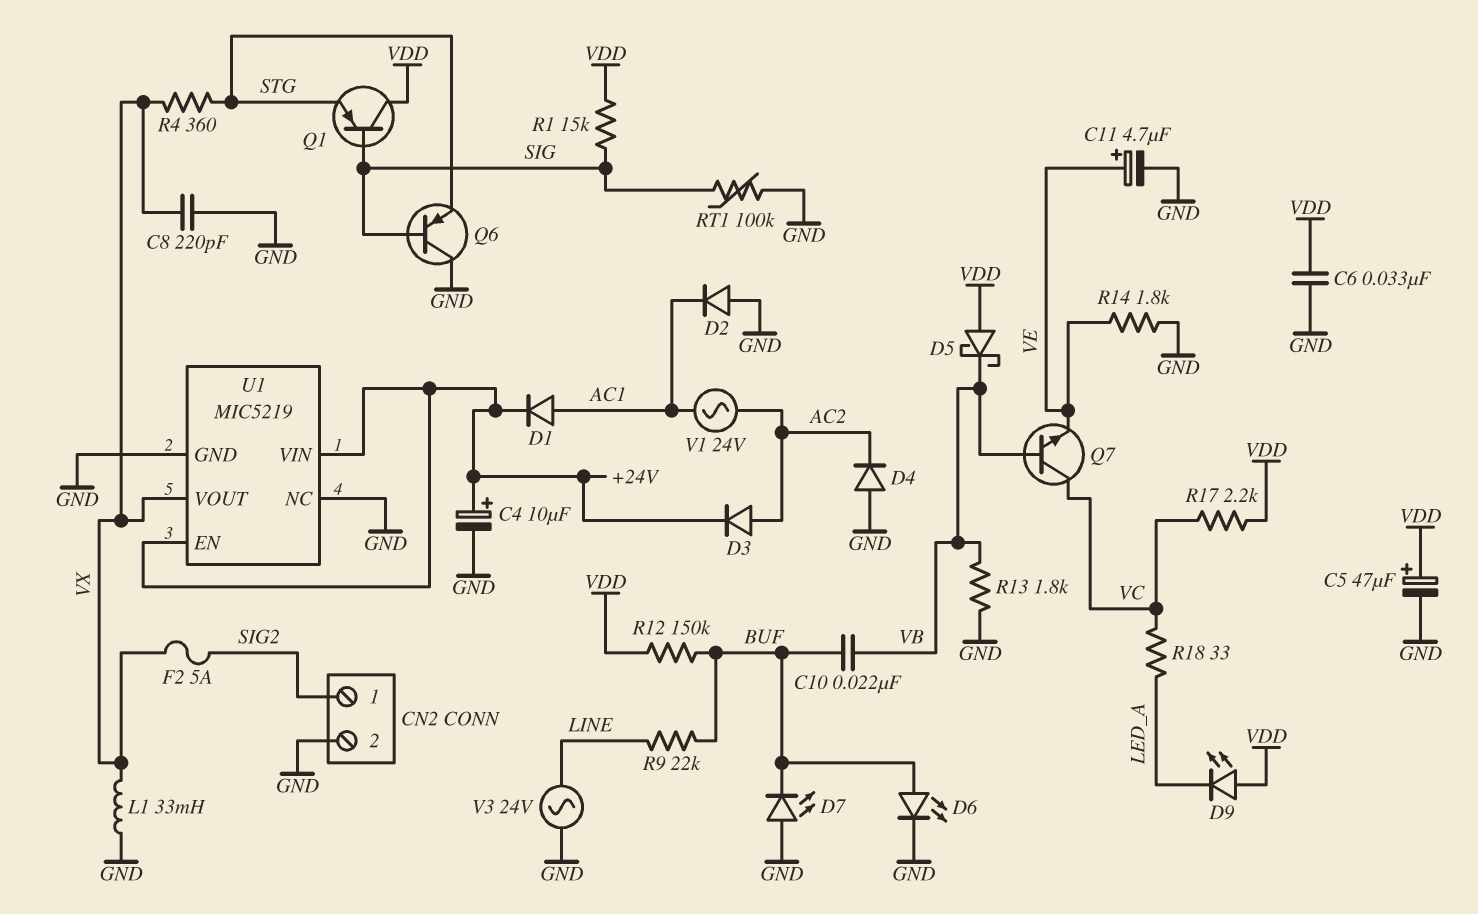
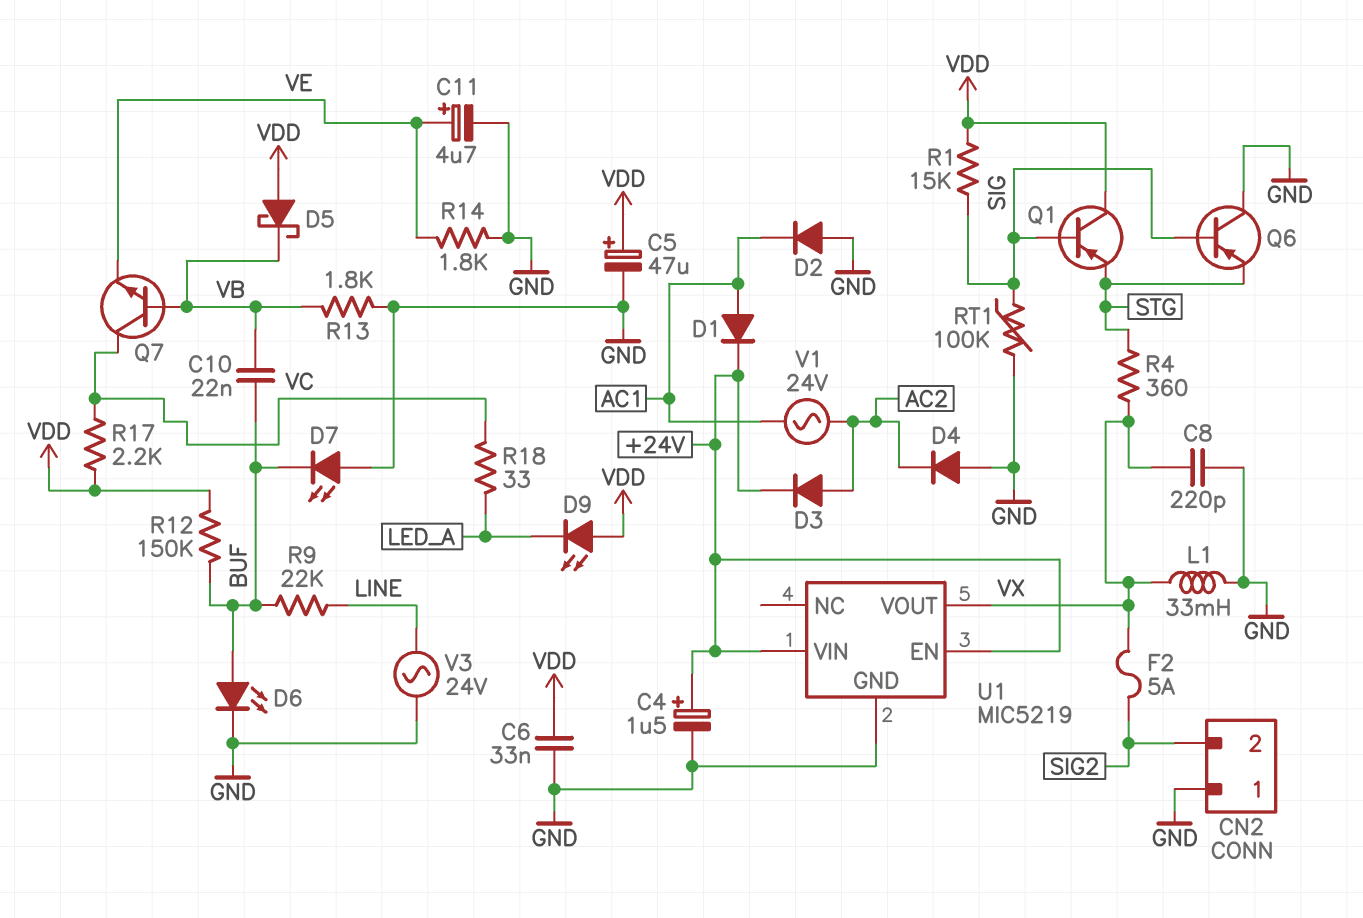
C4: 10uF (plus +24V, minus GND) -> 1.5uF (plus +24V, minus GND)
CN2 pin 1: SIG2 -> GND
CN2 pin 2: GND -> SIG2
U1 pin NC: GND -> none

